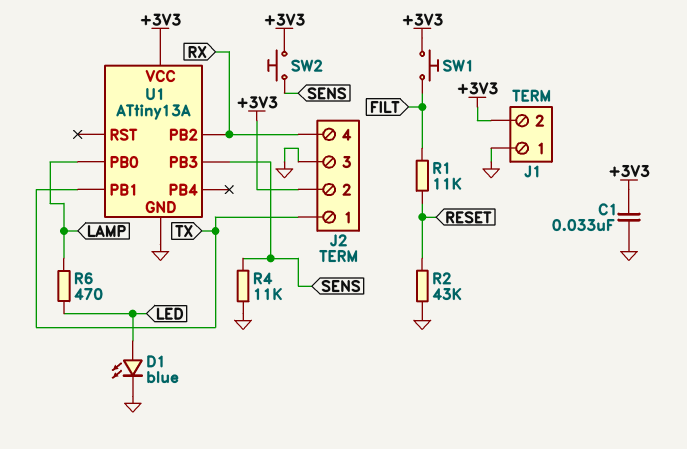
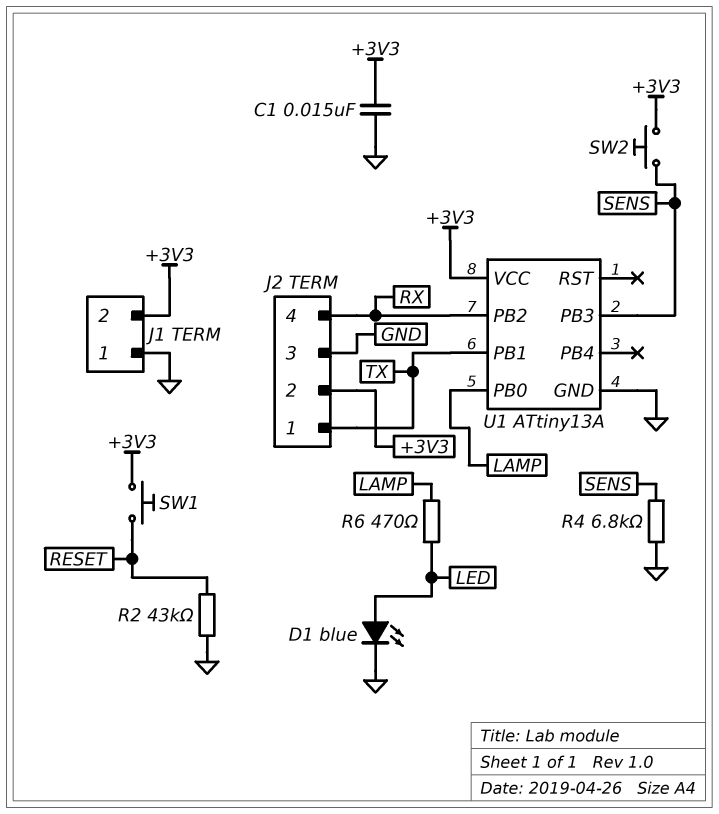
C1: 33nF (+3V3, GND) -> 15nF (+3V3, GND)
R1: 11k (FILT, RESET) -> none
R4: 11k (GND, SENS) -> 6.8k (GND, SENS)
SW1: button (+3V3, FILT) -> button (+3V3, RESET)

